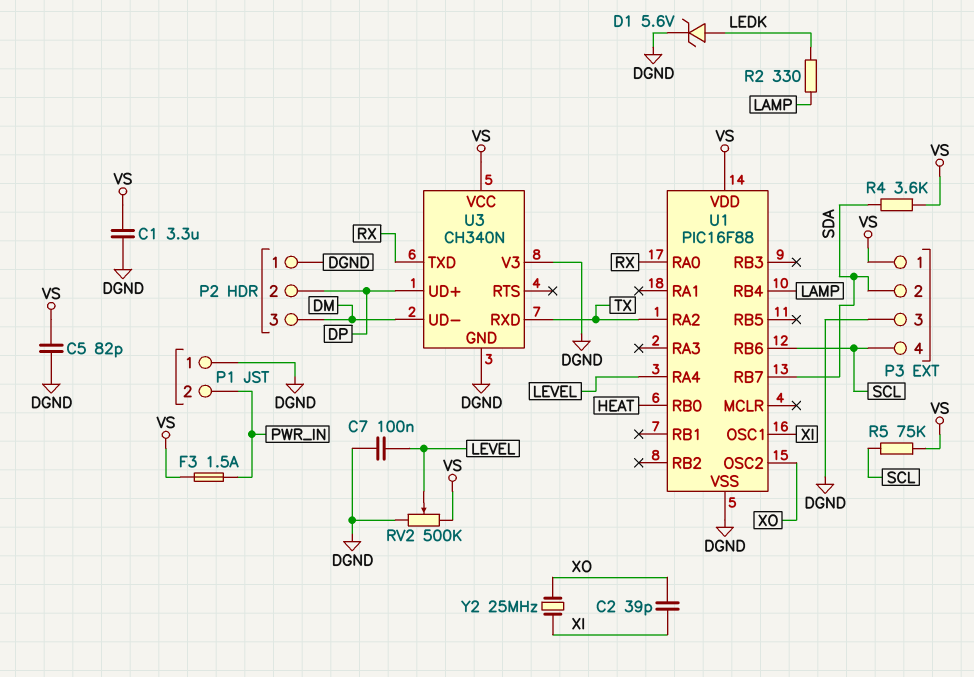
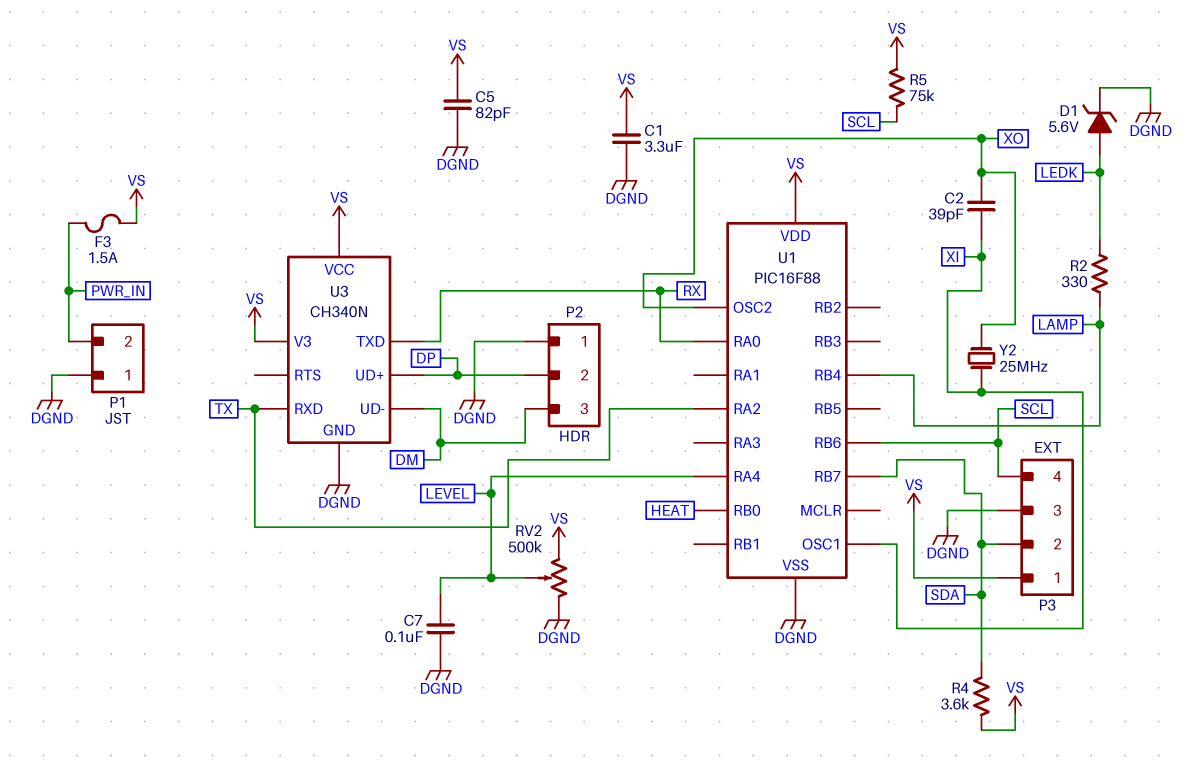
U3 pin V3: DGND -> VS

